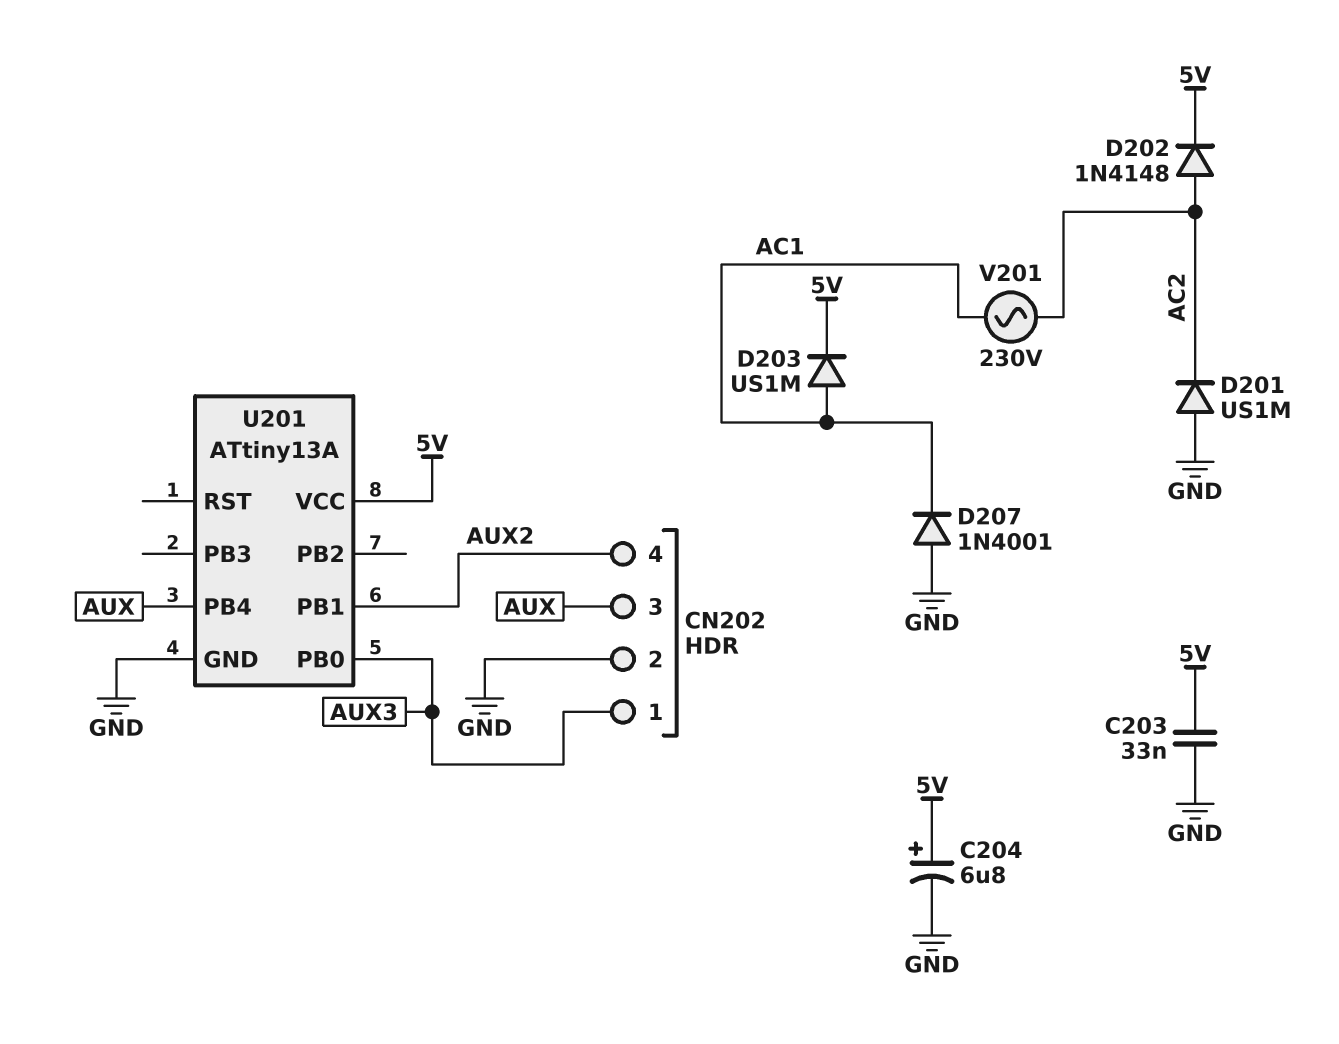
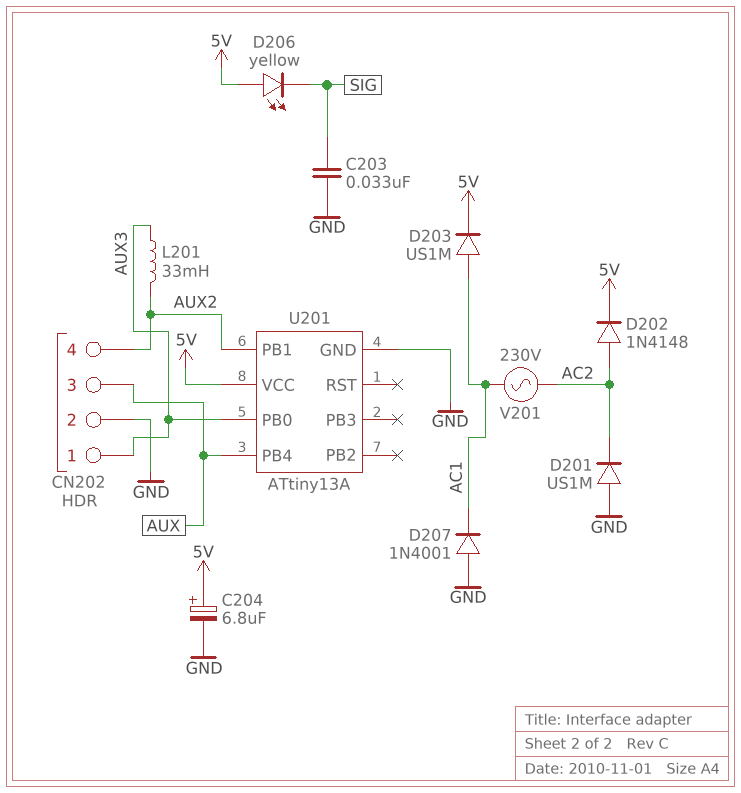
C203: 33nF (5V, GND) -> 33nF (GND, SIG)
D206: none -> LED yellow (A 5V, K SIG)
L201: none -> 33mH (AUX2, AUX3)

